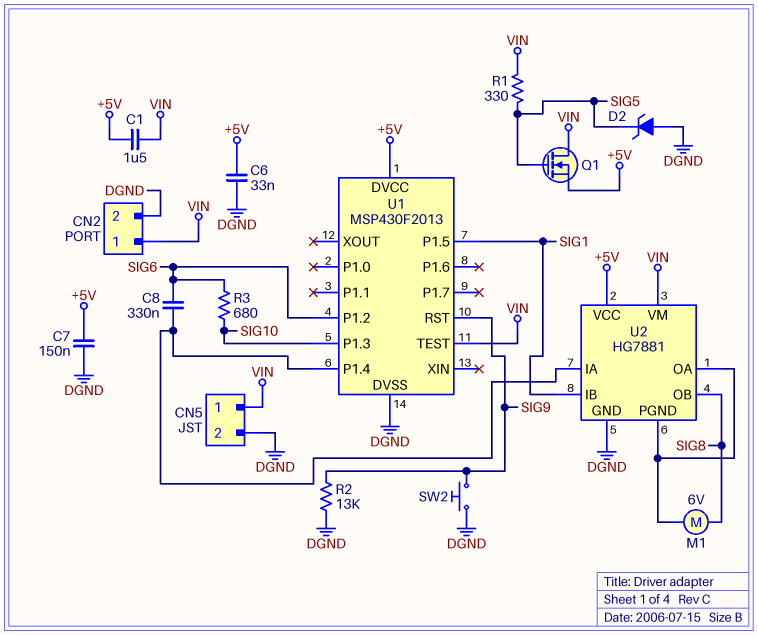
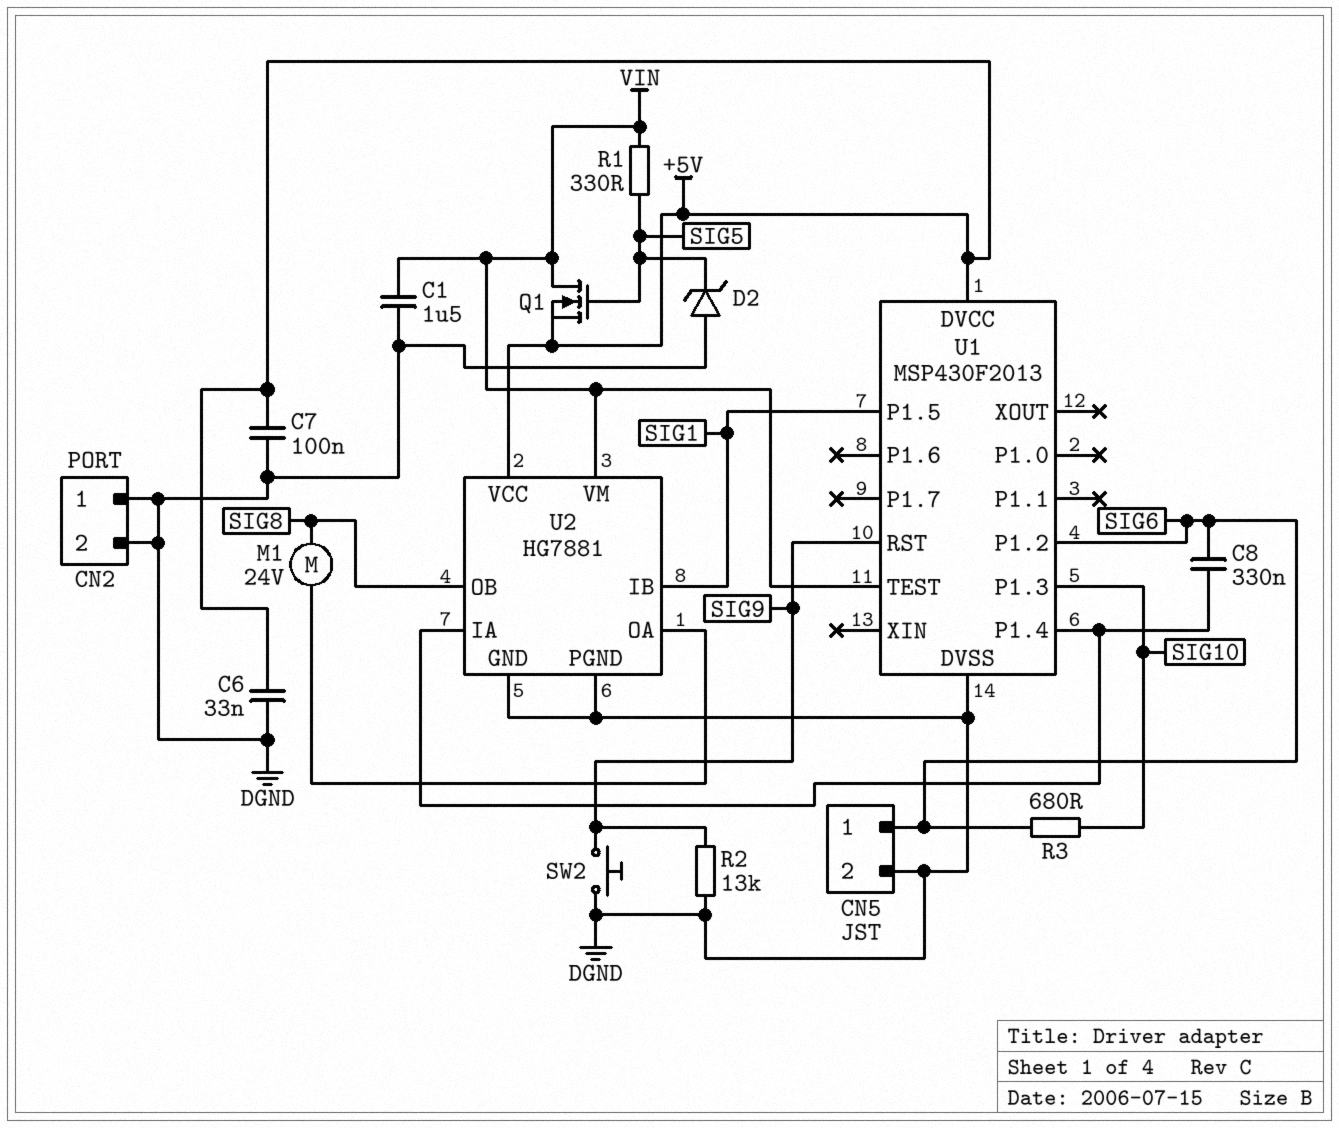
C1: 1.5uF (+5V, VIN) -> 1.5uF (DGND, VIN)
C7: 150nF (+5V, DGND) -> 100nF (+5V, DGND)
CN2 pin 1: VIN -> DGND
CN5 pin 1: VIN -> SIG6
M1: motor 6V (SIG8, U2/OA) -> motor 24V (SIG8, U2/OA)
U2 pin PGND: U2/OA -> DGND

